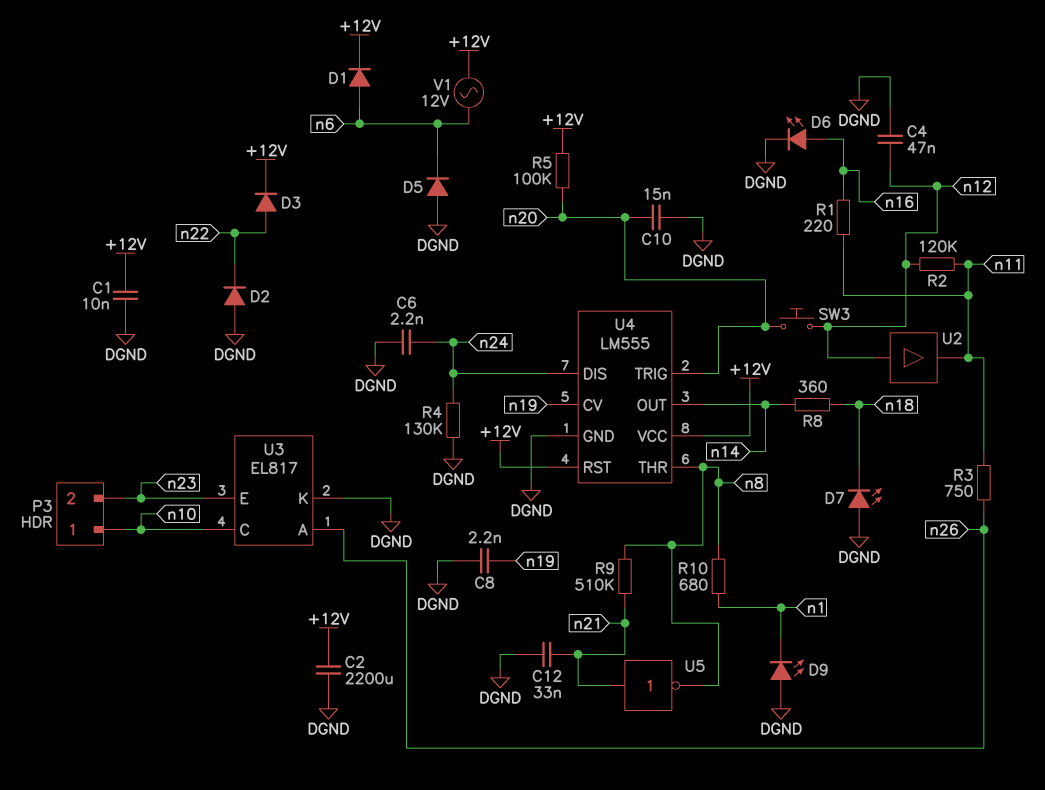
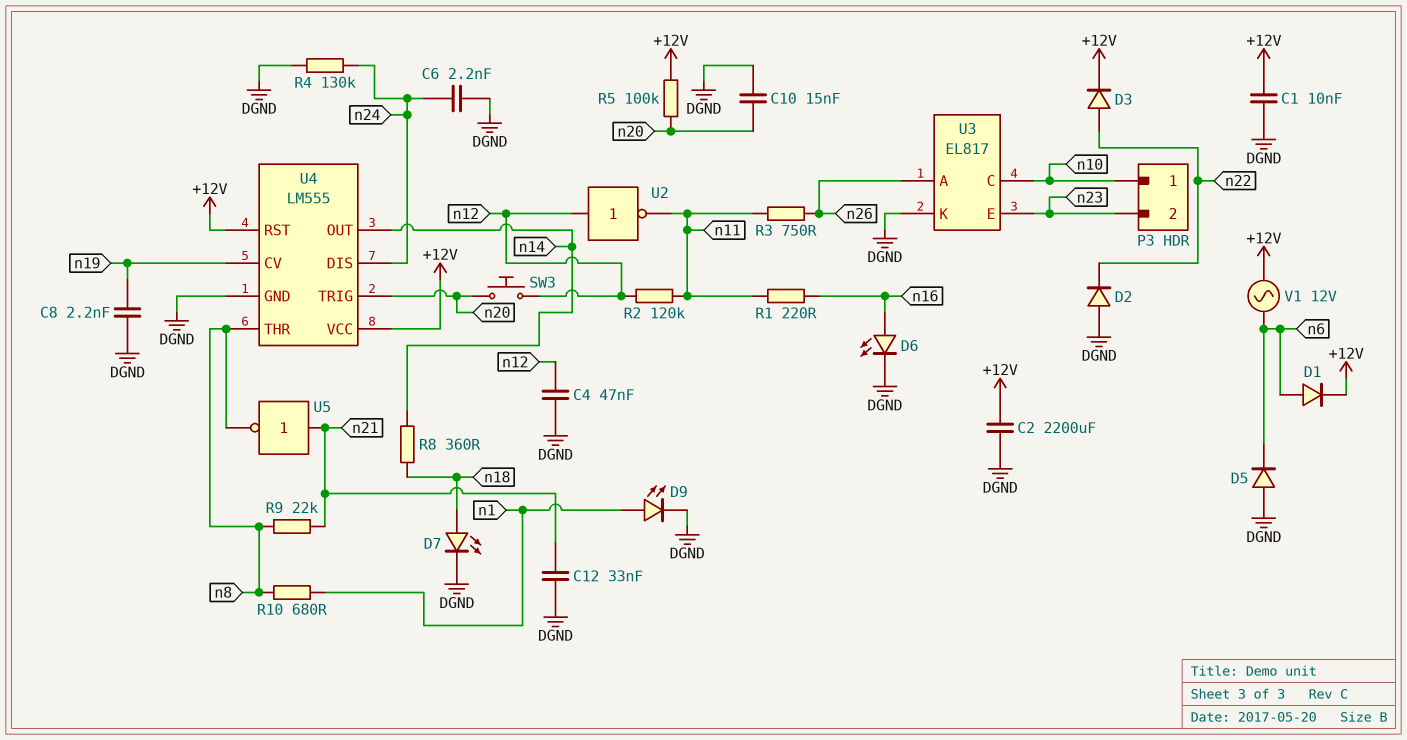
D7: LED (A DGND, K n18) -> LED (A n18, K DGND)
D9: LED (A DGND, K n1) -> LED (A n1, K DGND)
R9: 510k (n8, n21) -> 22k (n8, n21)
U2: buffer (in n12, out n11) -> NOT (in n12, out n11)

